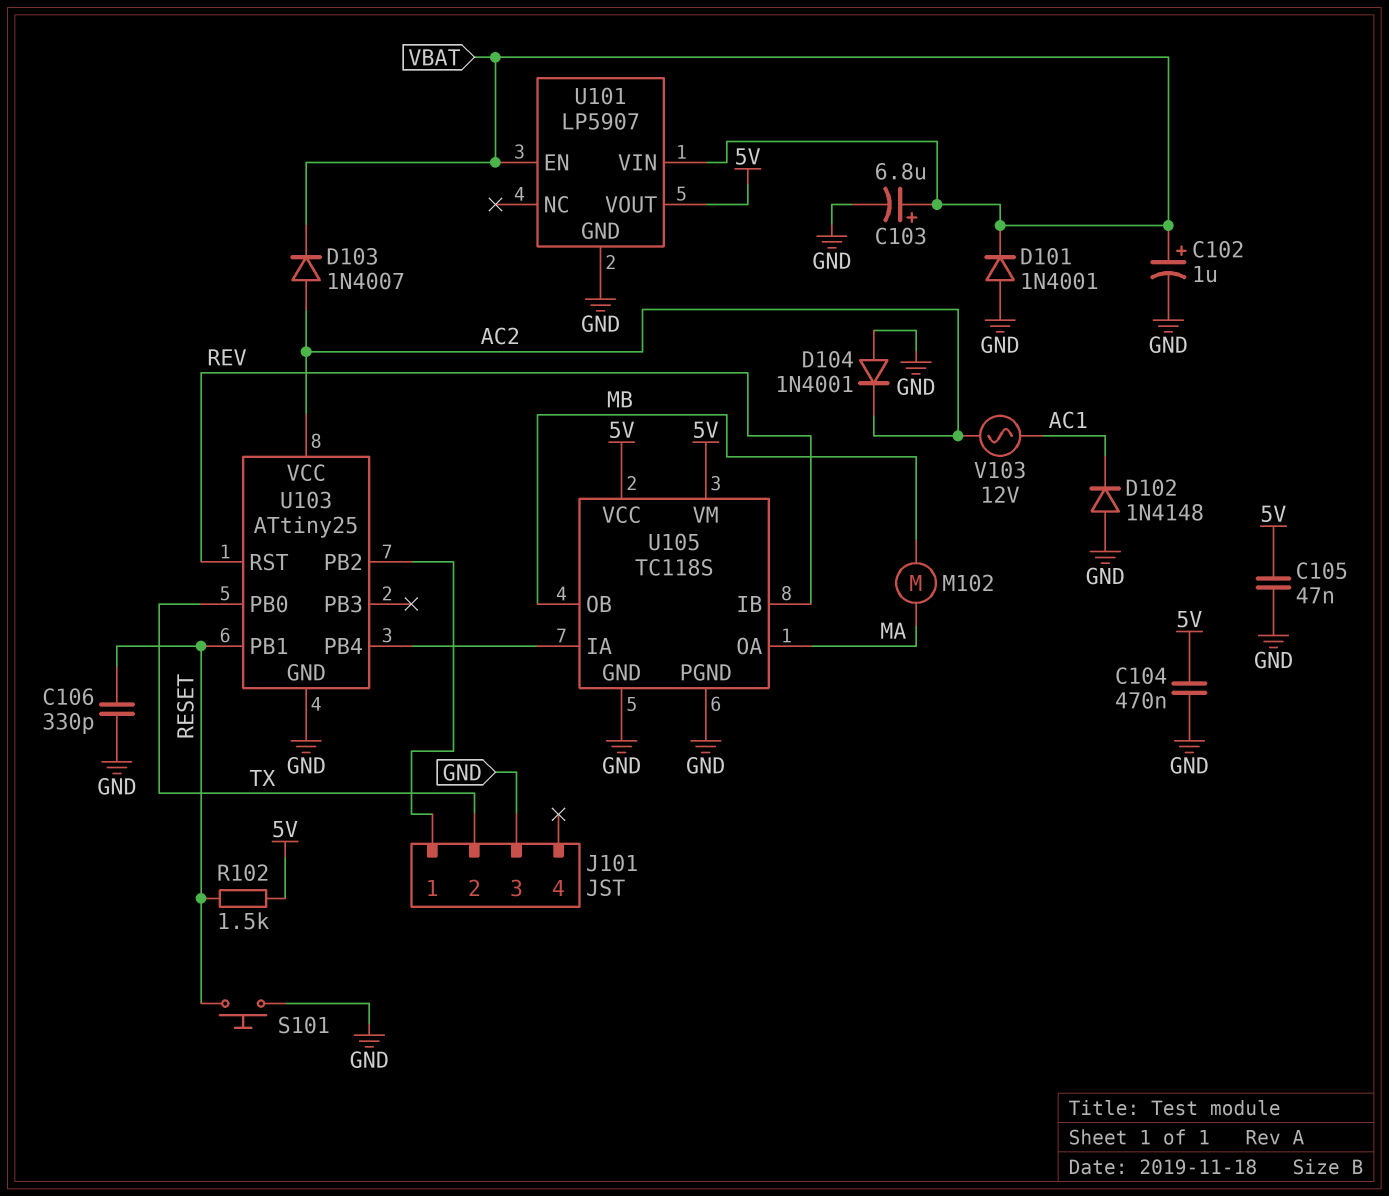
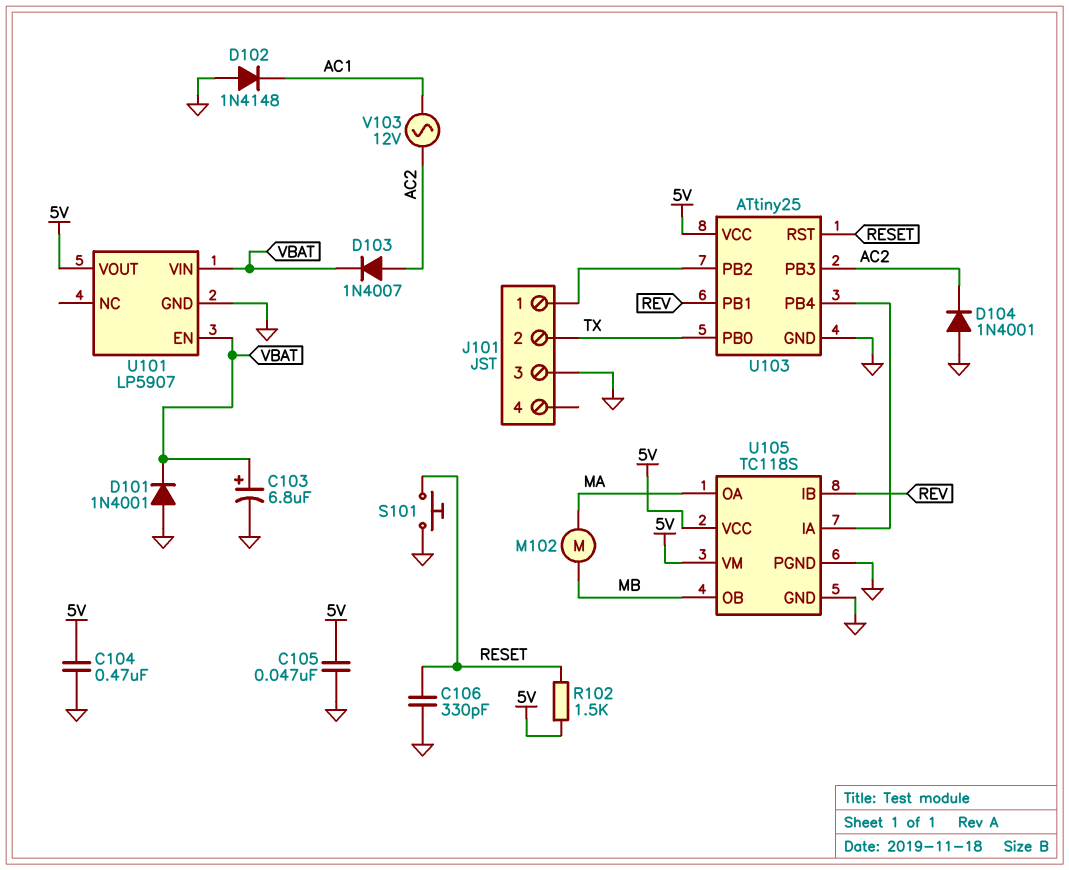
C102: 1uF (plus VBAT, minus GND) -> none
U103 pin PB1: RESET -> REV
U103 pin PB3: none -> AC2
U103 pin RST: REV -> RESET
U103 pin VCC: AC2 -> 5V

